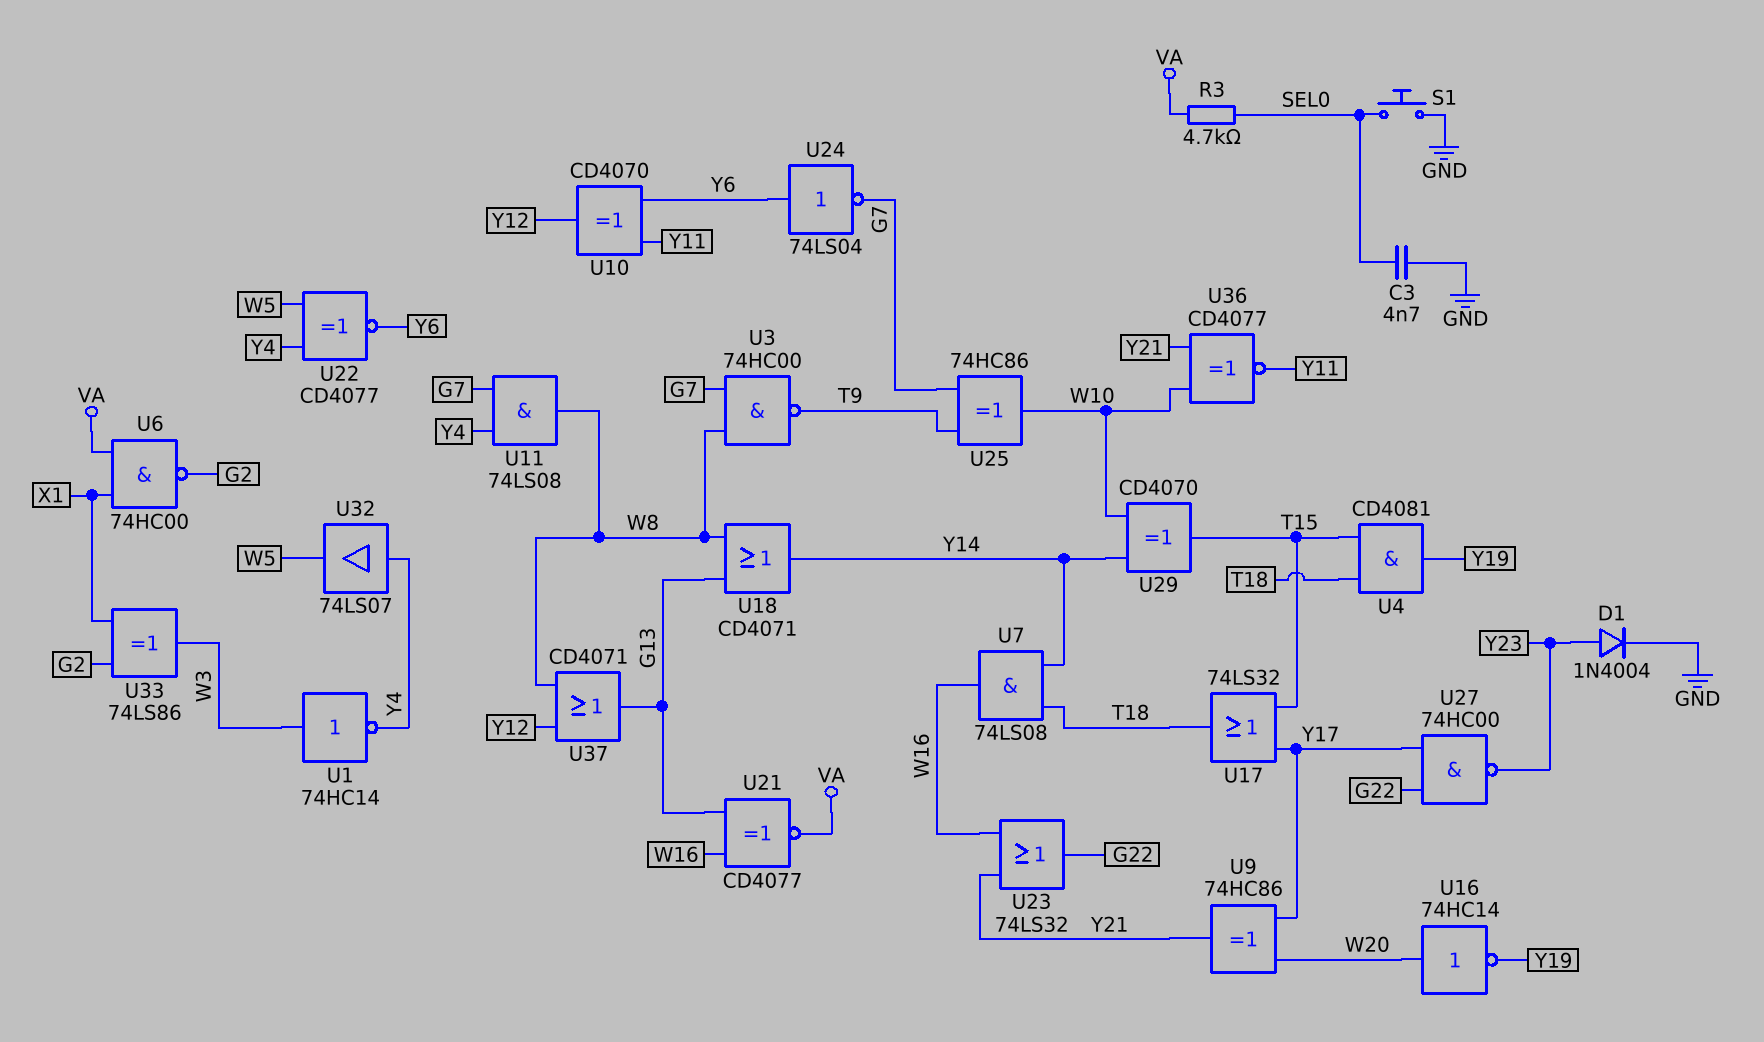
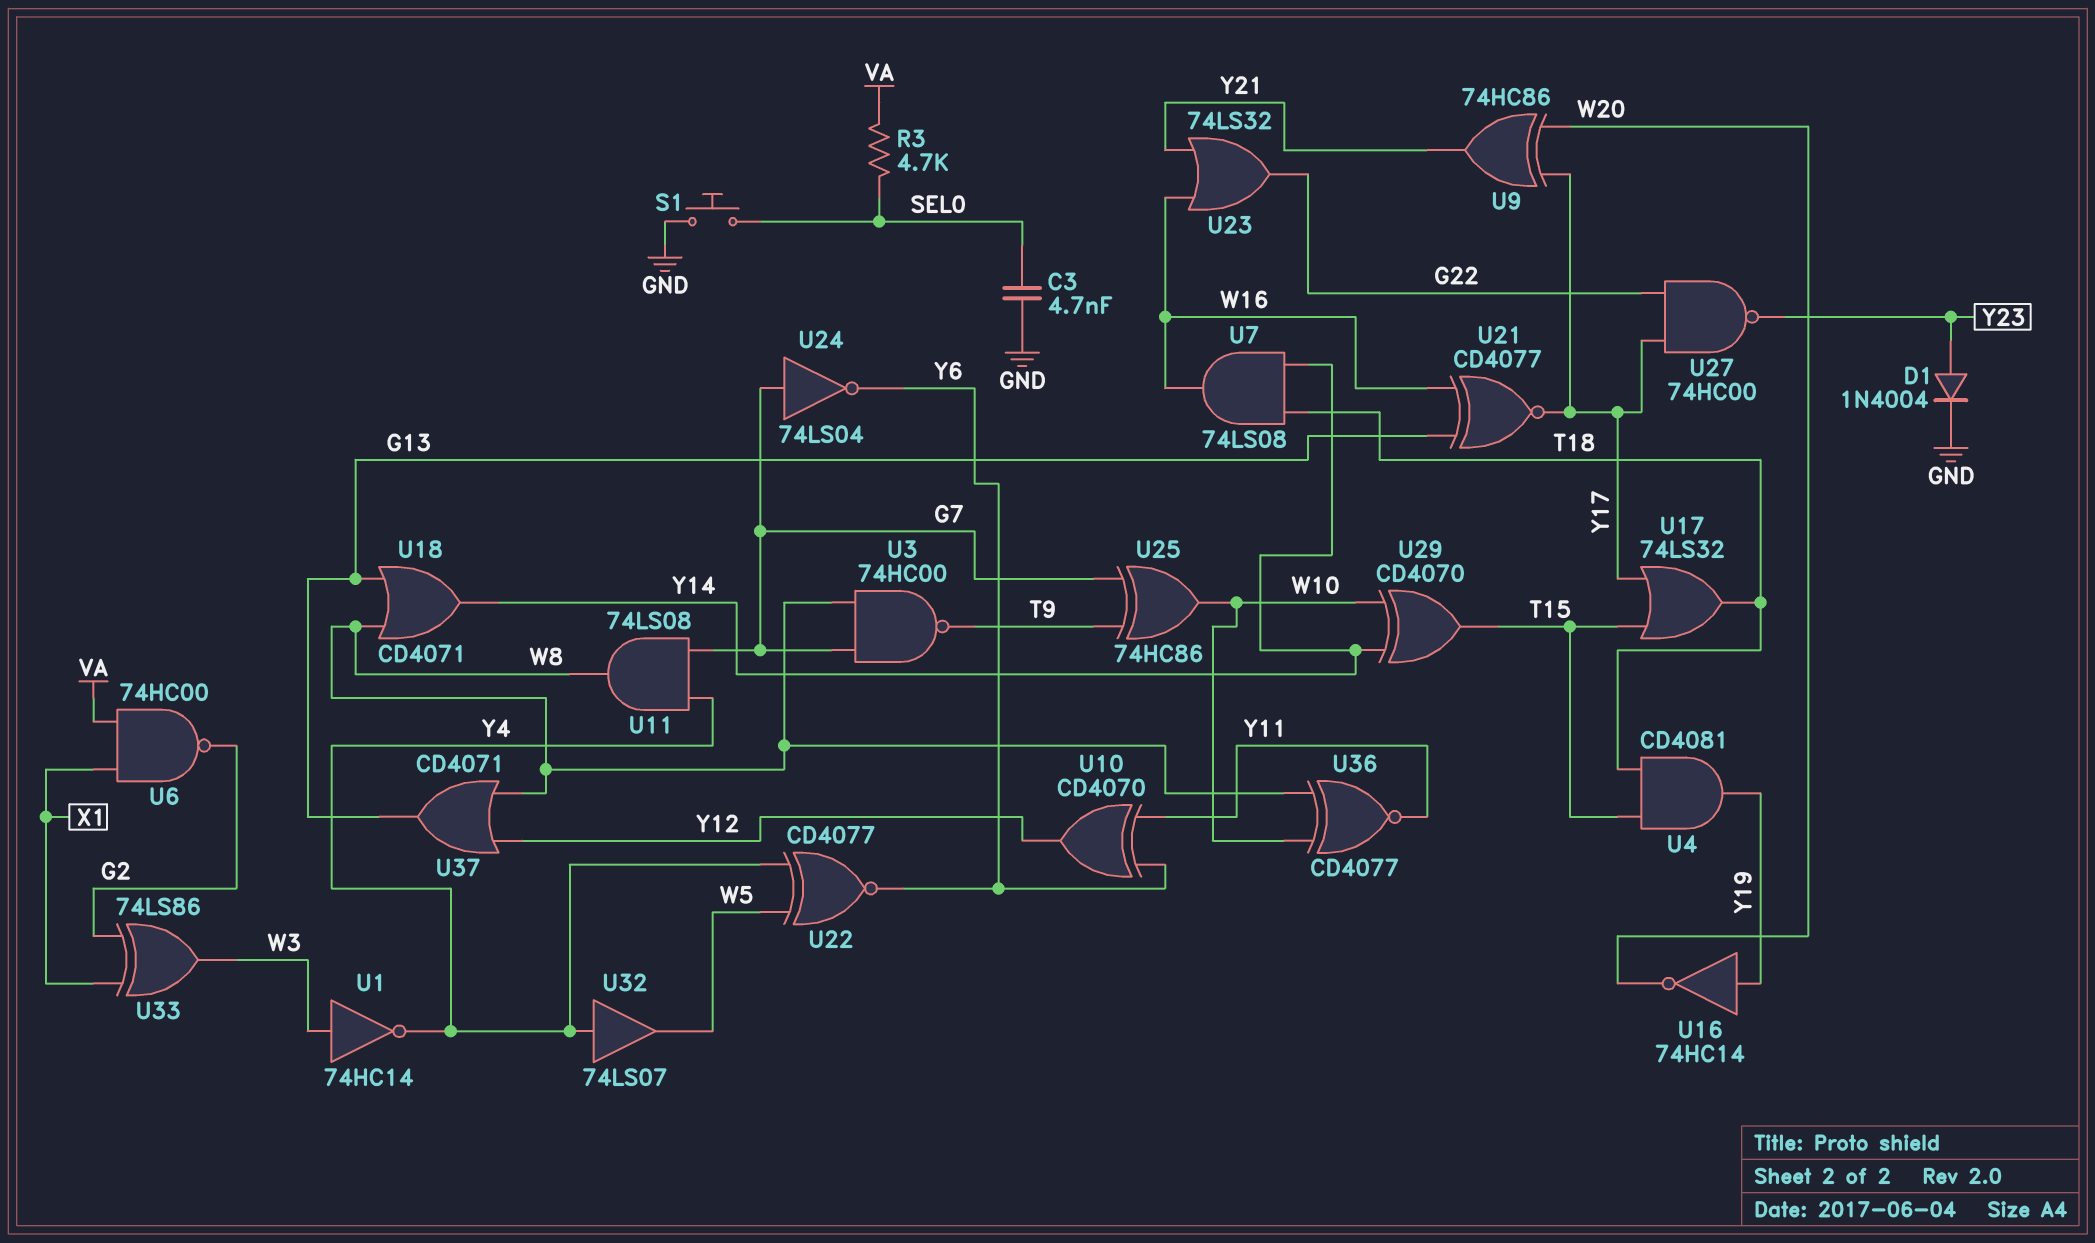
U16: NOT 74HC14 (in W20, out Y19) -> NOT 74HC14 (in Y19, out W20)
U21: XNOR CD4077 (in G13, in W16, out VA) -> XNOR CD4077 (in G13, in W16, out Y17)
U24: NOT 74LS04 (in Y6, out G7) -> NOT 74LS04 (in G7, out Y6)
U36: XNOR CD4077 (in W10, in Y21, out Y11) -> XNOR CD4077 (in W8, in W10, out Y11)

